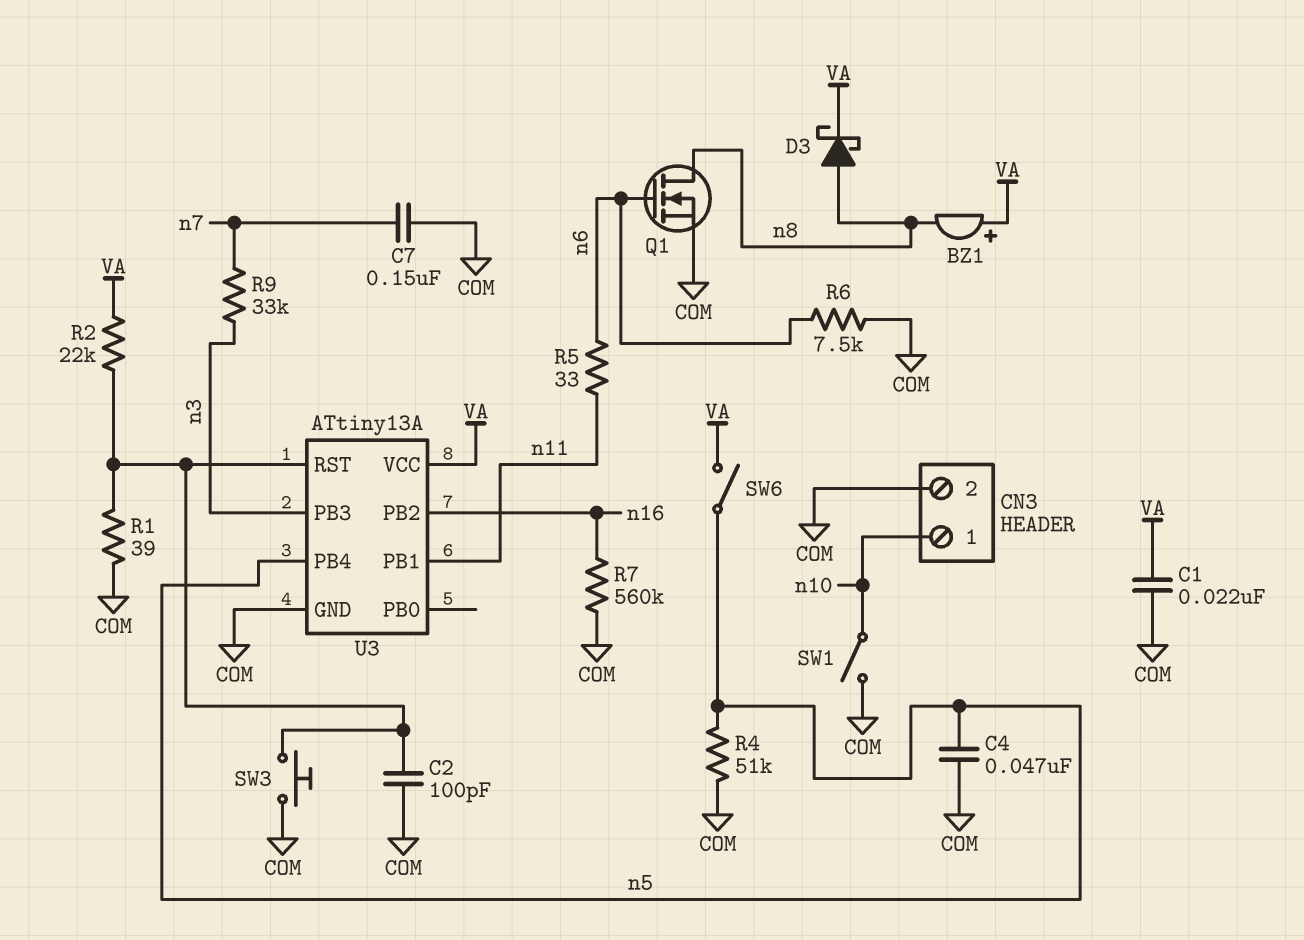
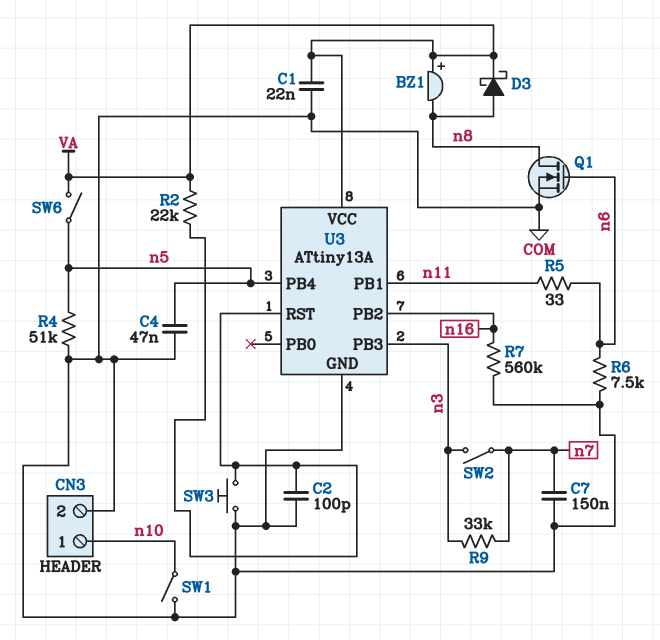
R1: 39 (COM, U3/RST) -> none
SW2: none -> switch (n3, n7)

